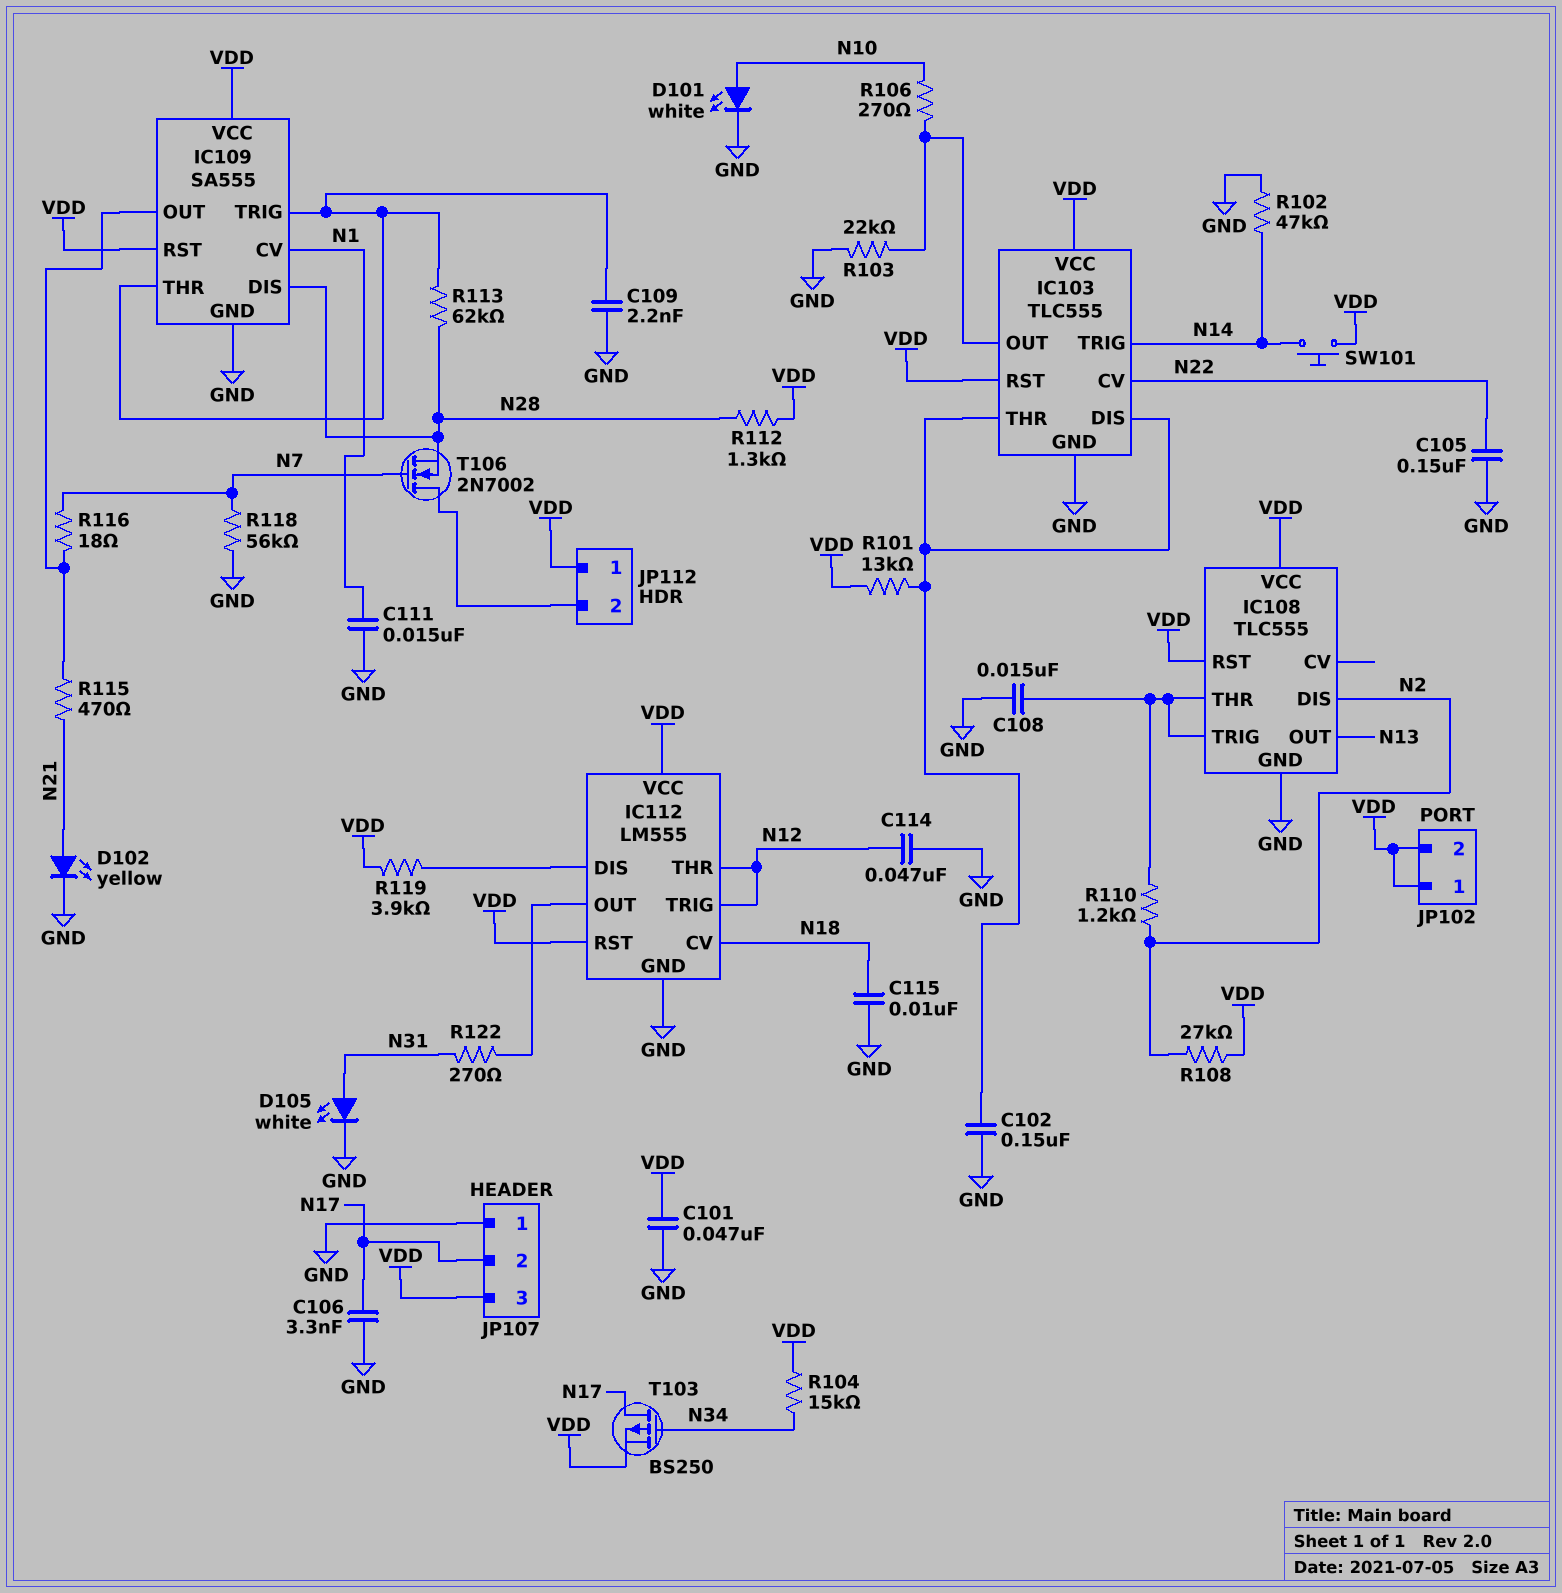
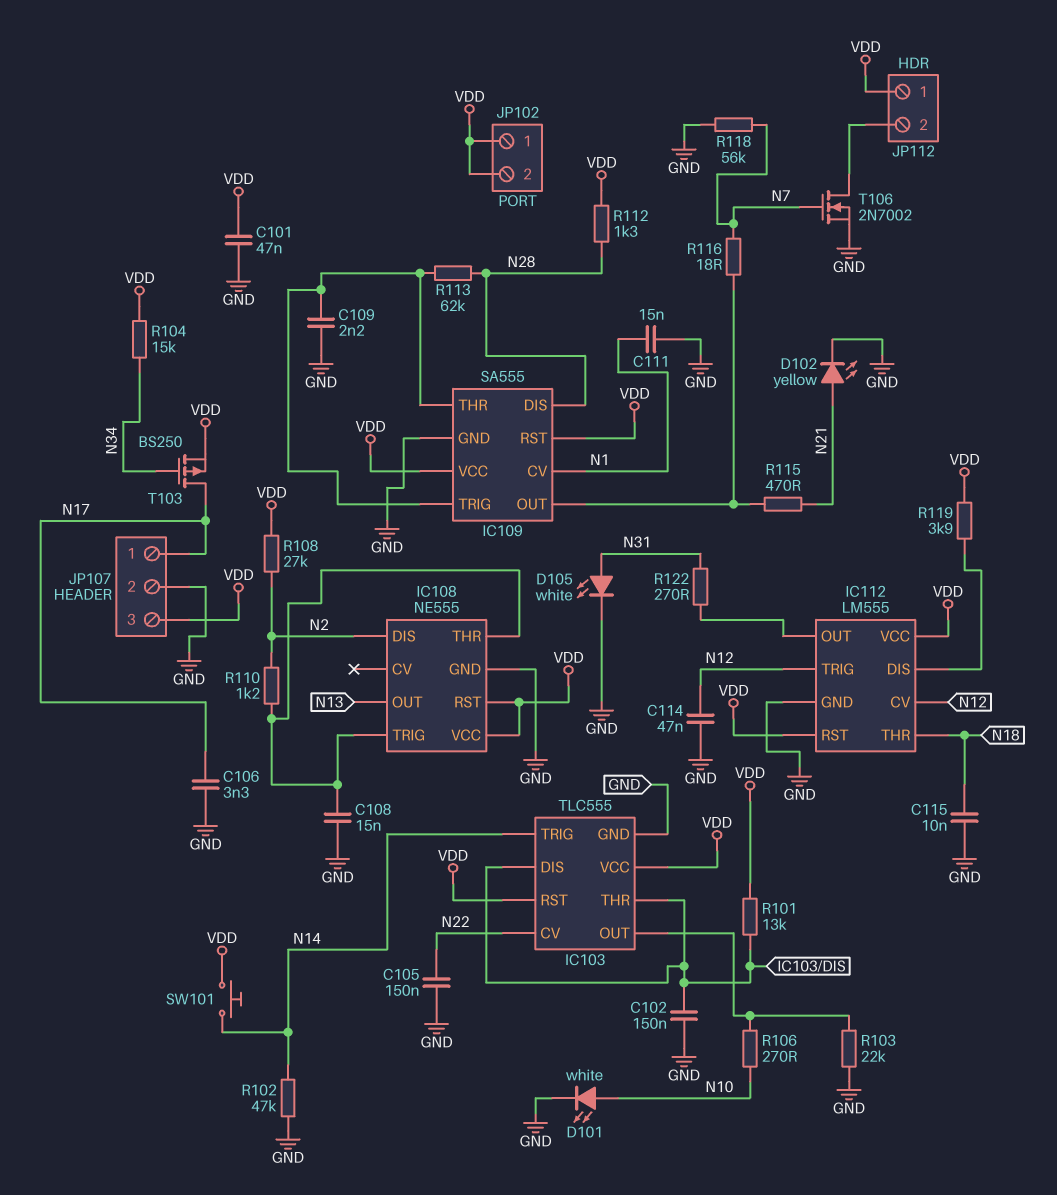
IC108: TLC555 -> NE555
IC112 pin CV: N18 -> N12
IC112 pin THR: N12 -> N18
JP107 pin 1: GND -> N17
JP107 pin 2: N17 -> GND
T106: NMOS 2N7002 (G N7, D JP112/2, S N28) -> NMOS 2N7002 (G N7, D JP112/2, S GND)

